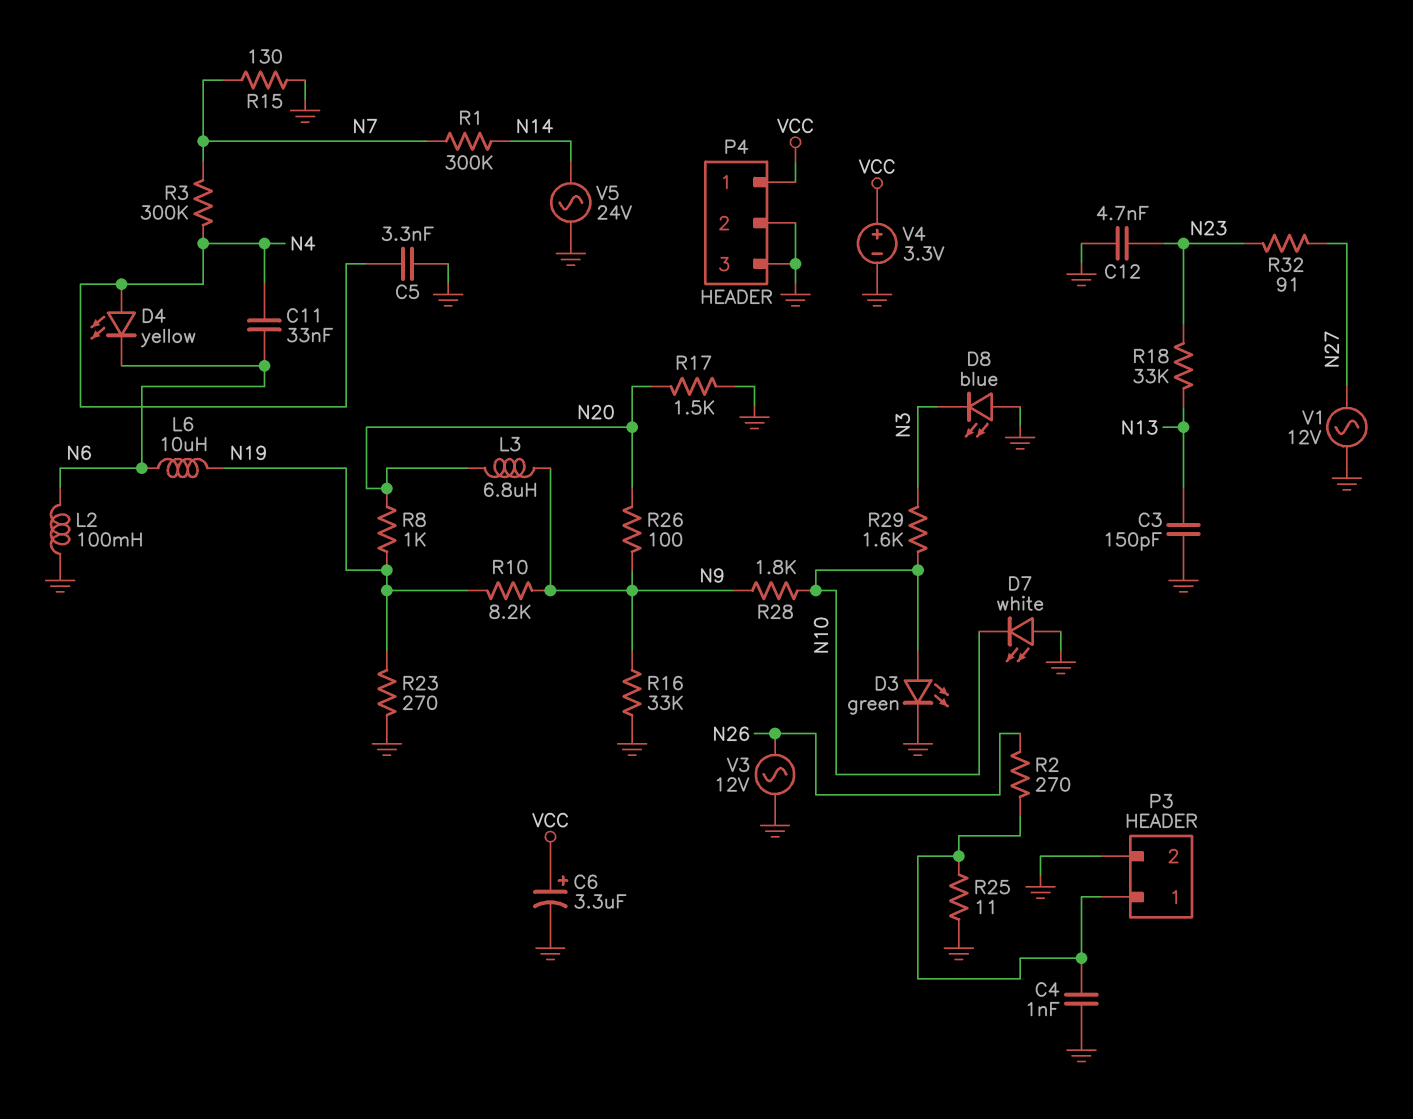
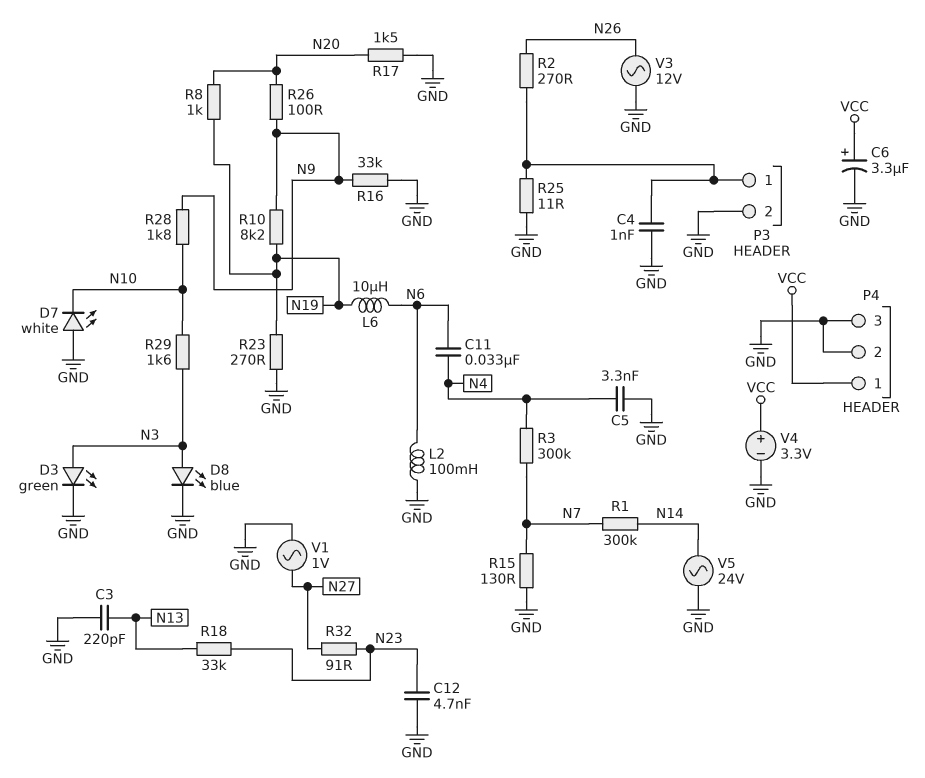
C3: 150pF (GND, N13) -> 220pF (GND, N13)
D3: LED green (A N10, K GND) -> LED green (A N3, K GND)
D4: LED yellow (A N4, K N6) -> none
D8: LED blue (A GND, K N3) -> LED blue (A N3, K GND)
L3: 6.8uH (N9, N20) -> none
V1: AC 12V (GND, N27) -> AC 1V (GND, N27)

